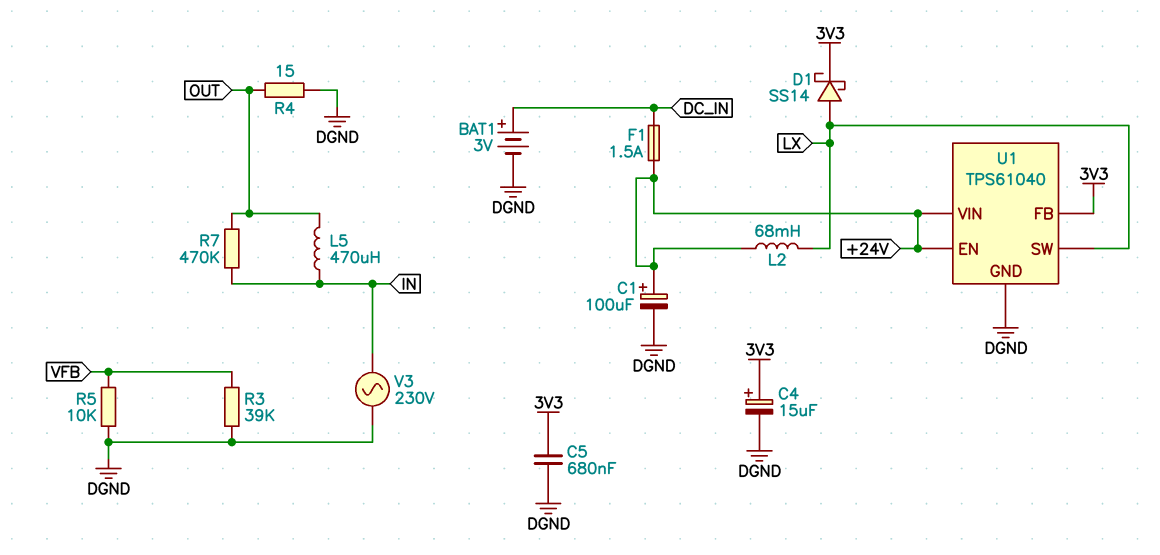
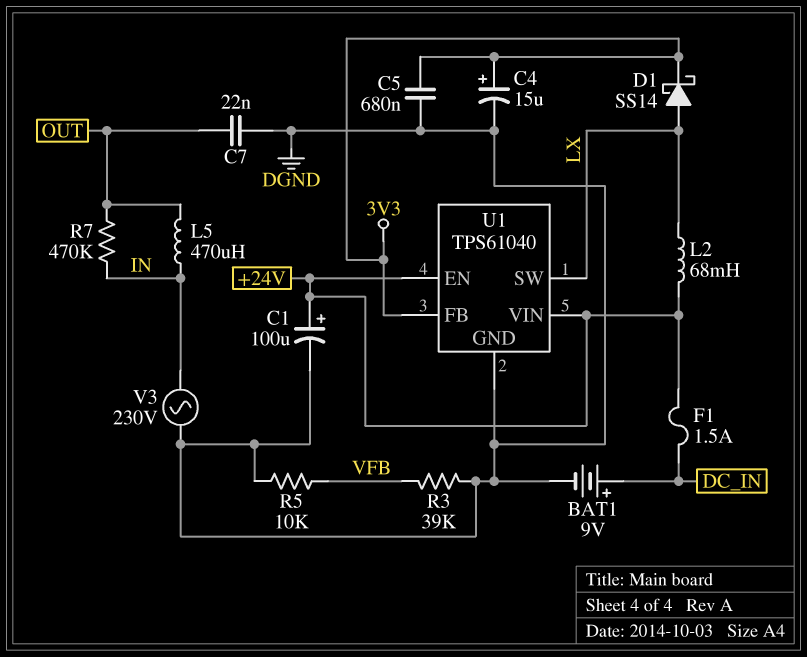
BAT1: 3V (plus DC_IN, minus DGND) -> 9V (plus DC_IN, minus DGND)
C7: none -> 22nF (DGND, OUT)
R4: 15 (DGND, OUT) -> none

